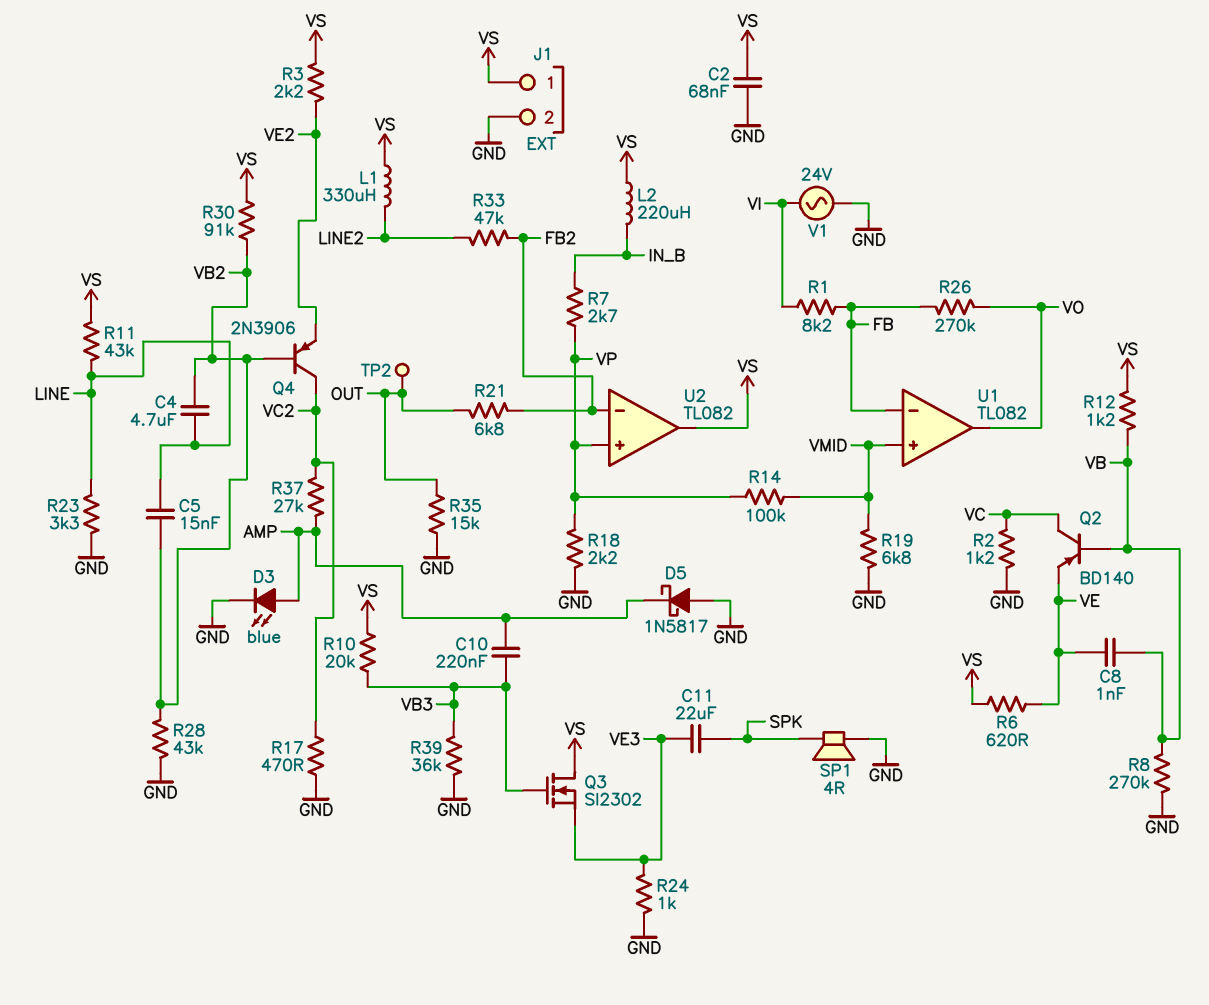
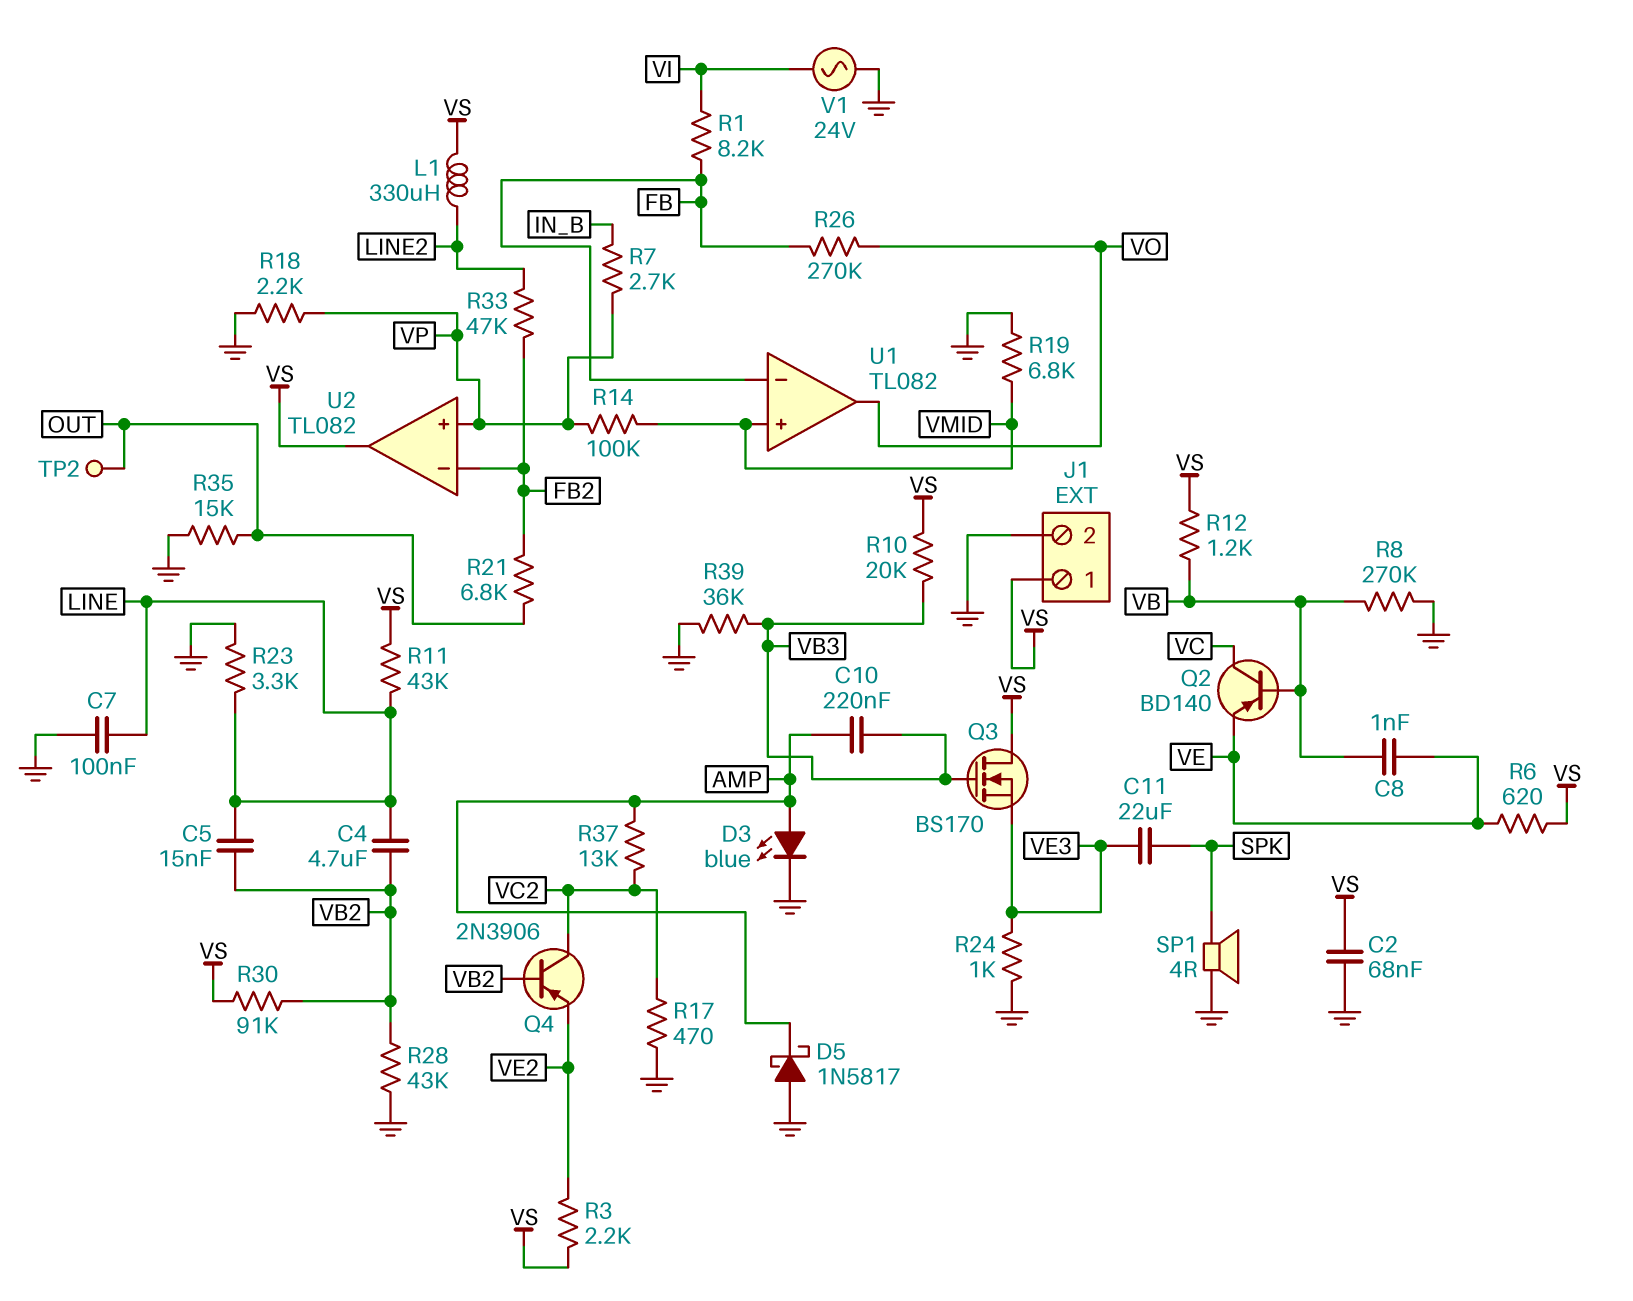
C7: none -> 100nF (GND, LINE)
L2: 220uH (IN_B, VS) -> none
Q3: NMOS SI2302 (G VB3, D VS, S VE3) -> NMOS BS170 (G VB3, D VS, S VE3)
R2: 1.2k (GND, VC) -> none
R37: 27k (AMP, VC2) -> 13k (AMP, VC2)

